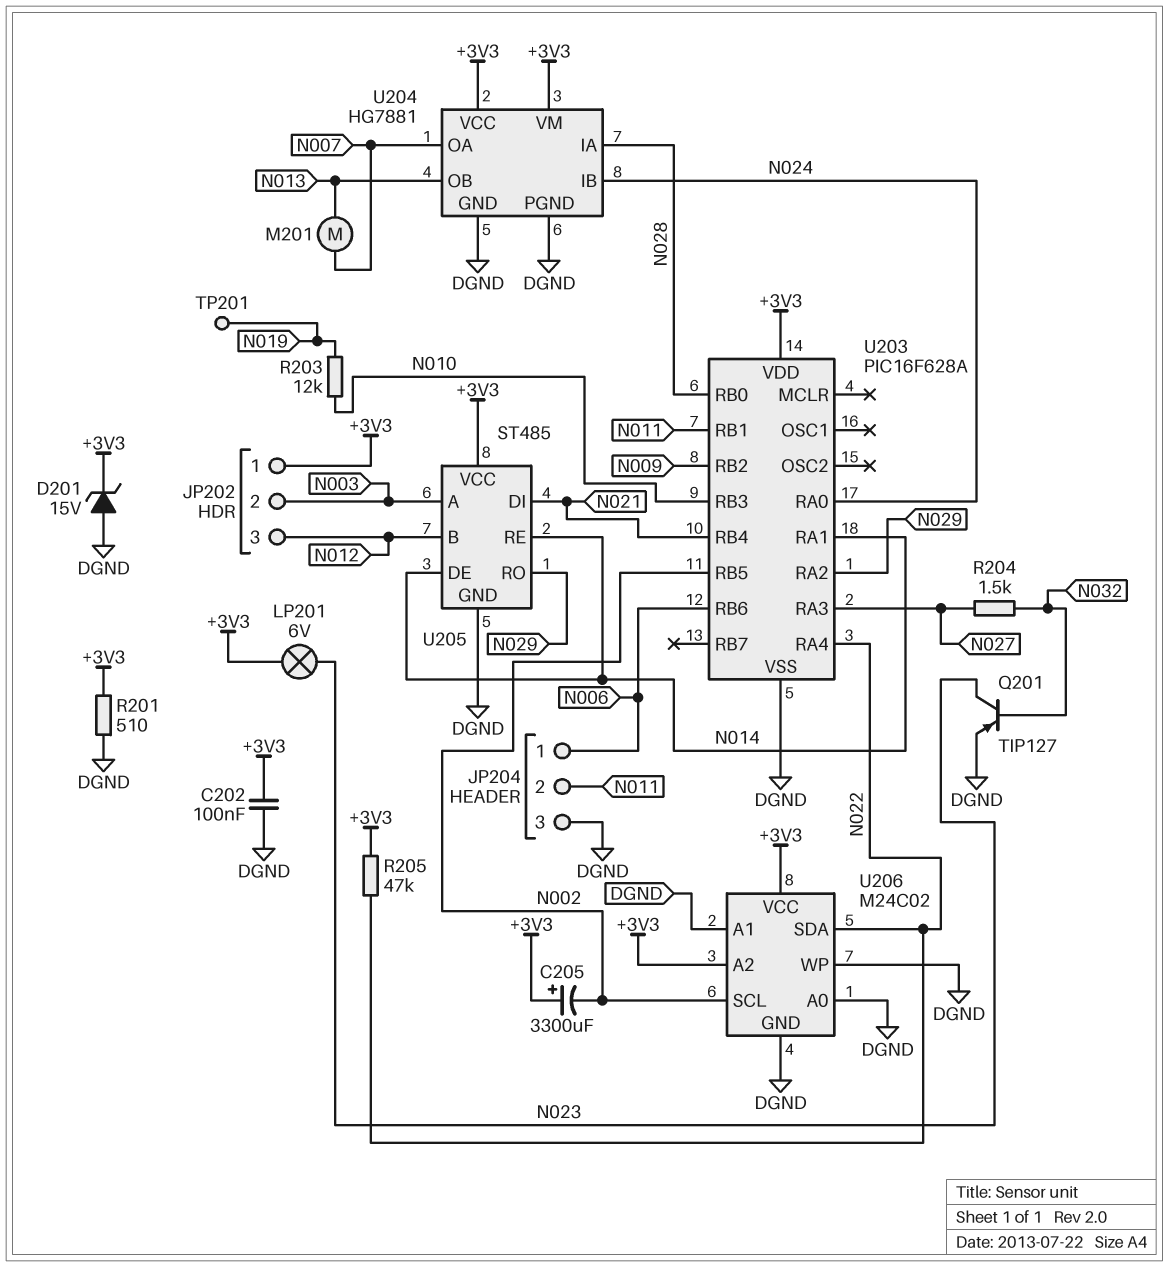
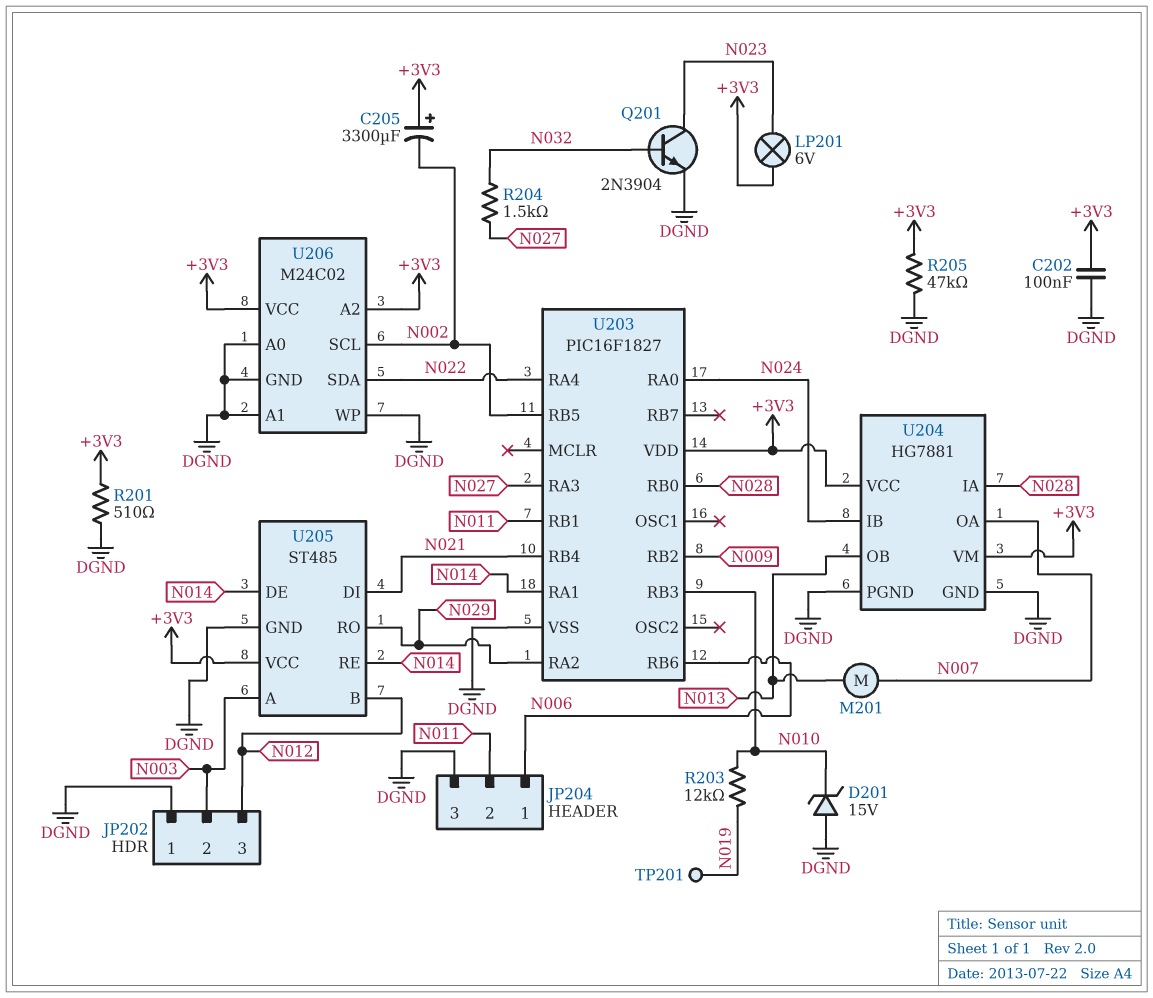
D201: zener 15V (A DGND, K +3V3) -> zener 15V (A DGND, K N010)
JP202 pin 1: +3V3 -> DGND
Q201: PNP TIP127 (B N032, C N023, E DGND) -> NPN 2N3904 (B N032, C N023, E DGND)
R205: 47k (+3V3, N022) -> 47k (+3V3, DGND)
U203: PIC16F628A -> PIC16F1827

